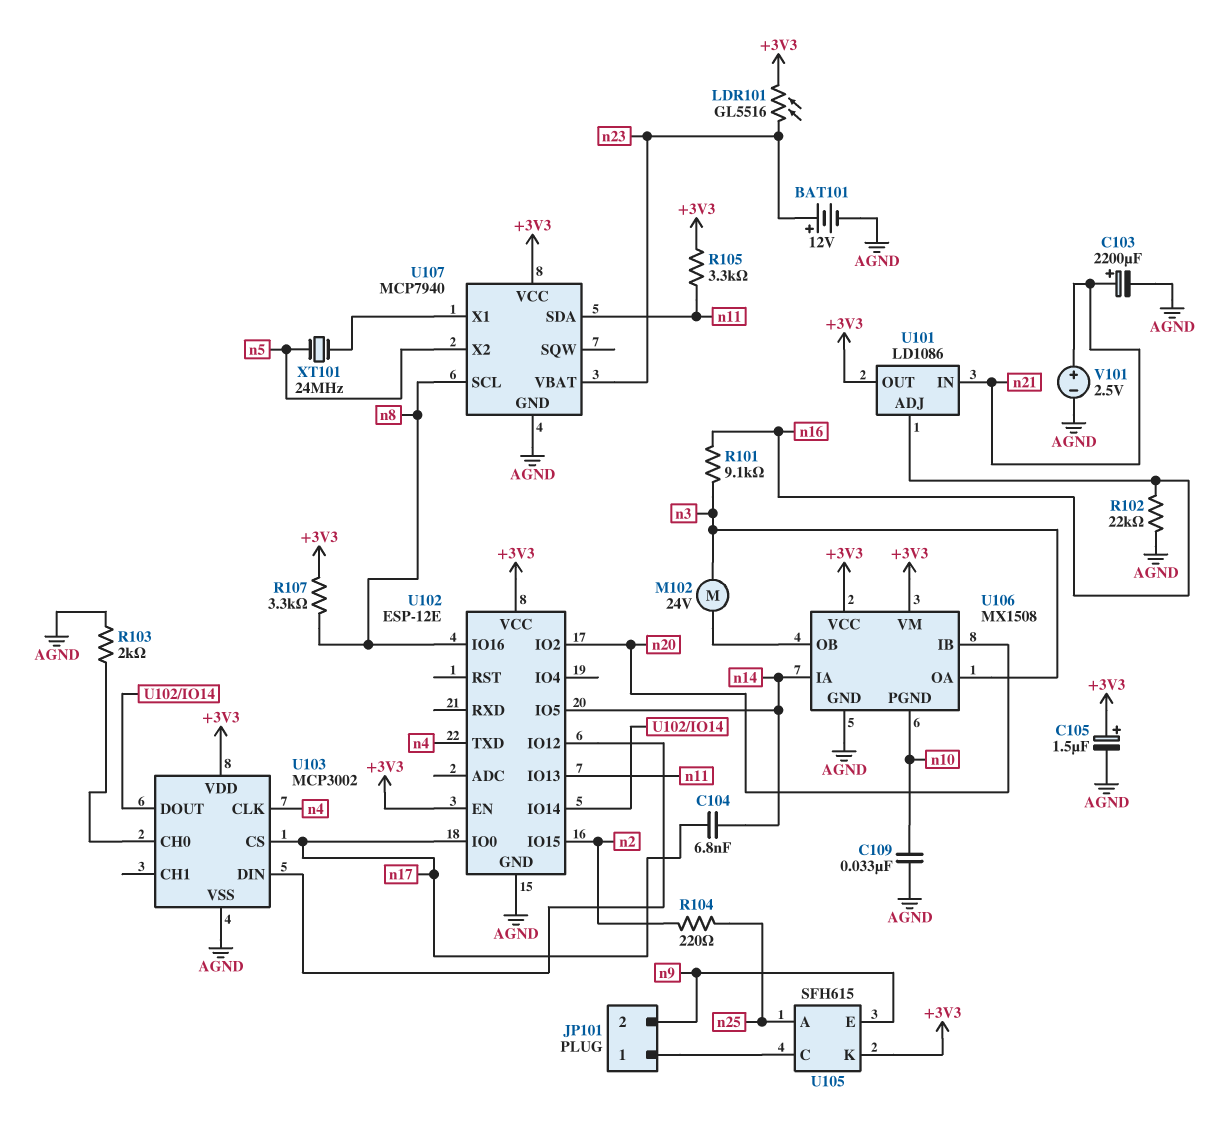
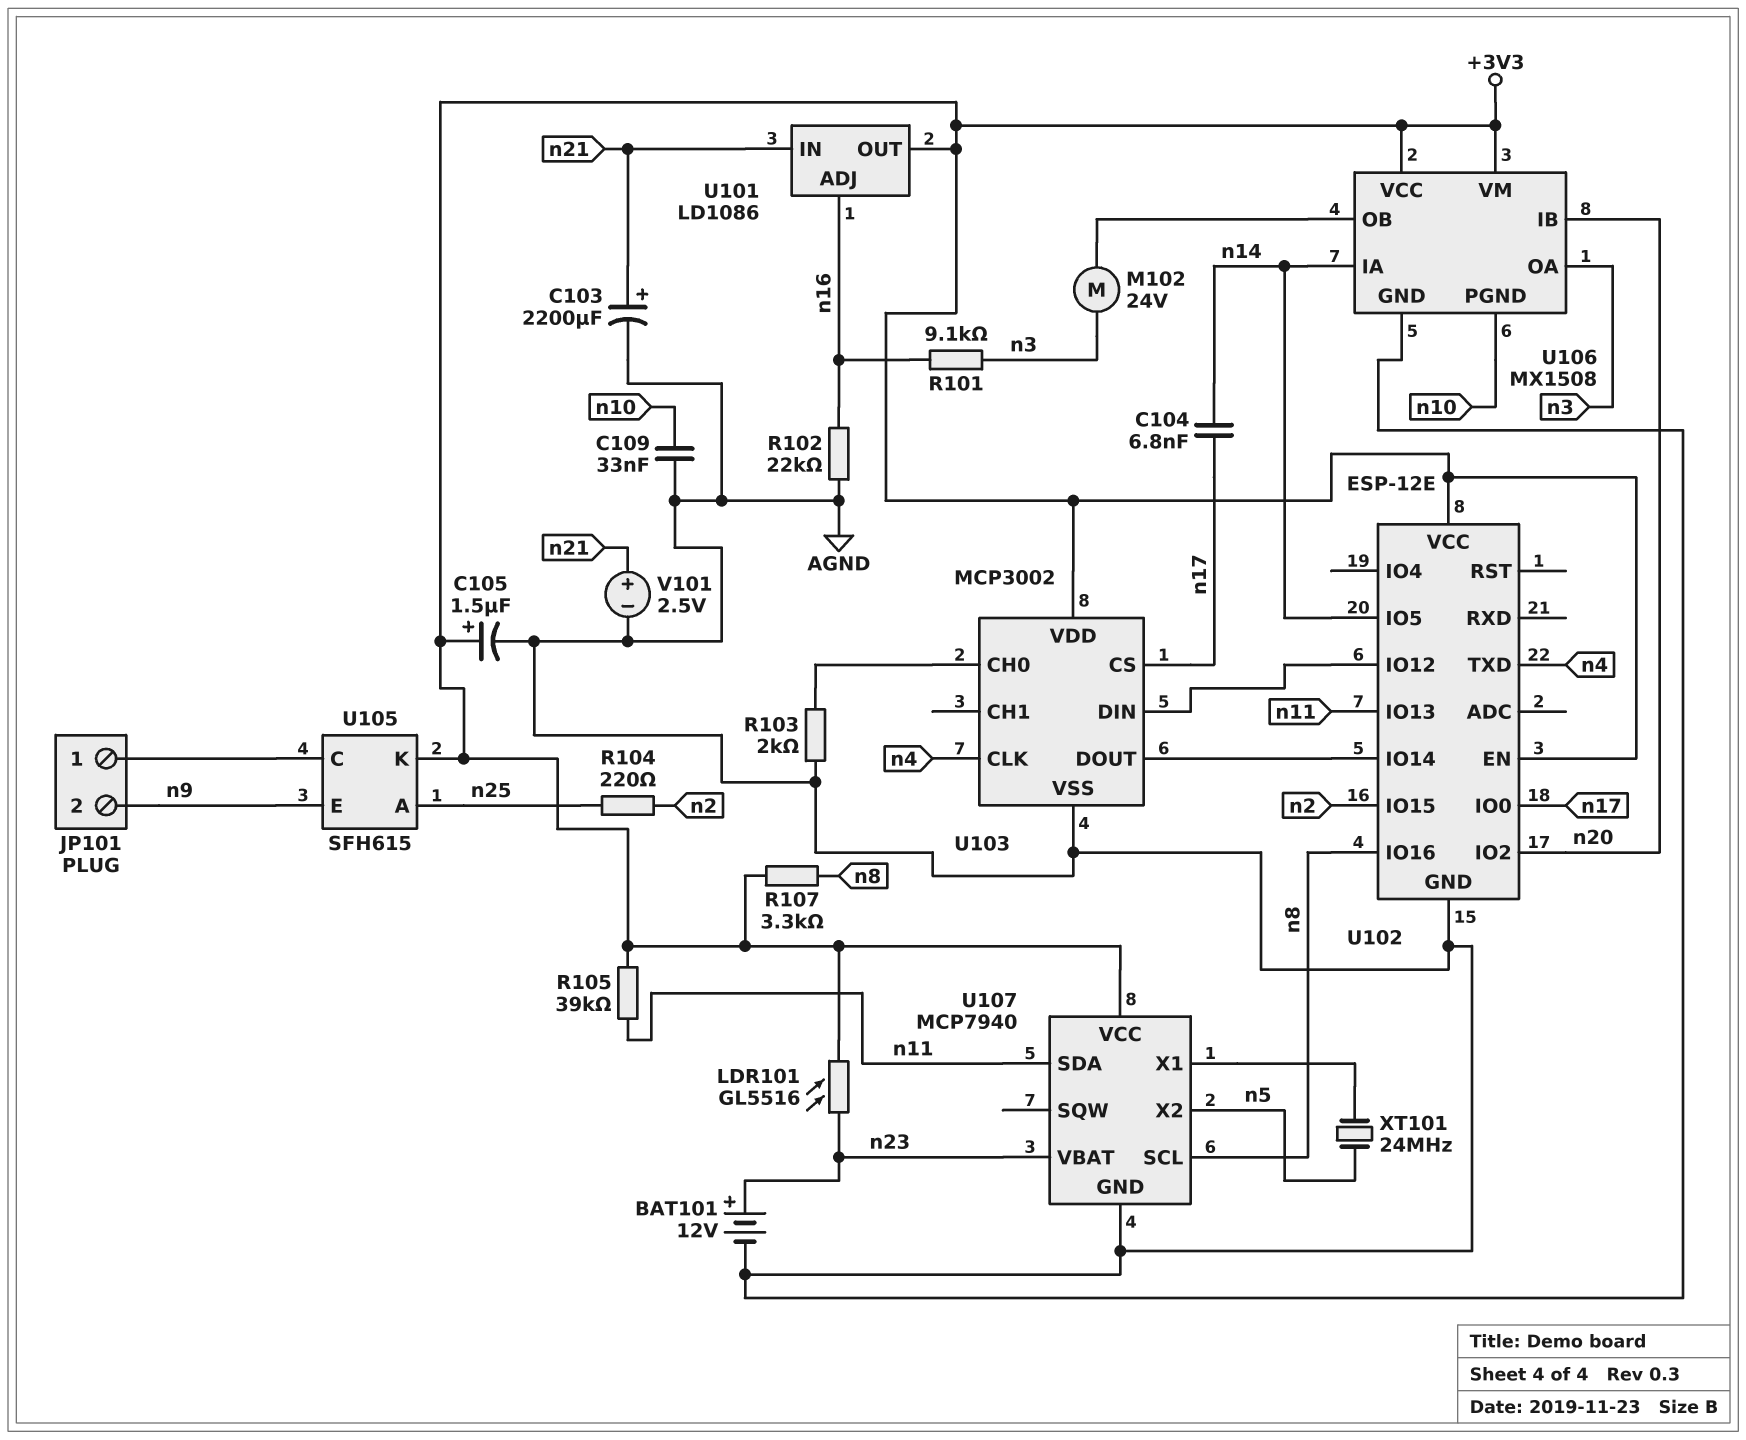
R105: 3.3k (+3V3, n11) -> 39k (+3V3, n11)

